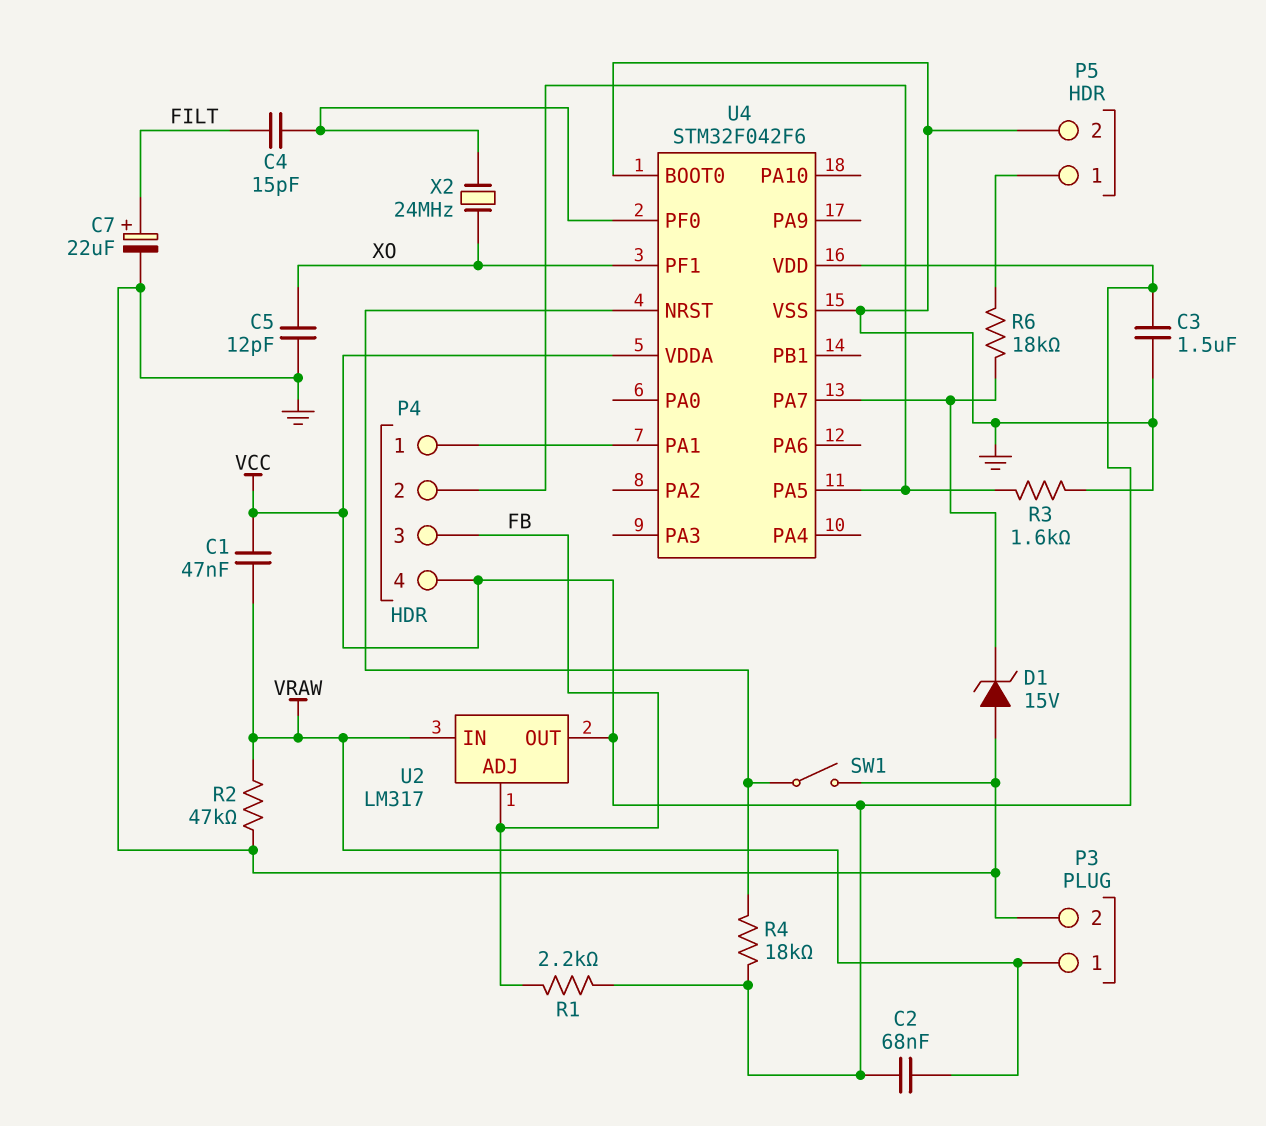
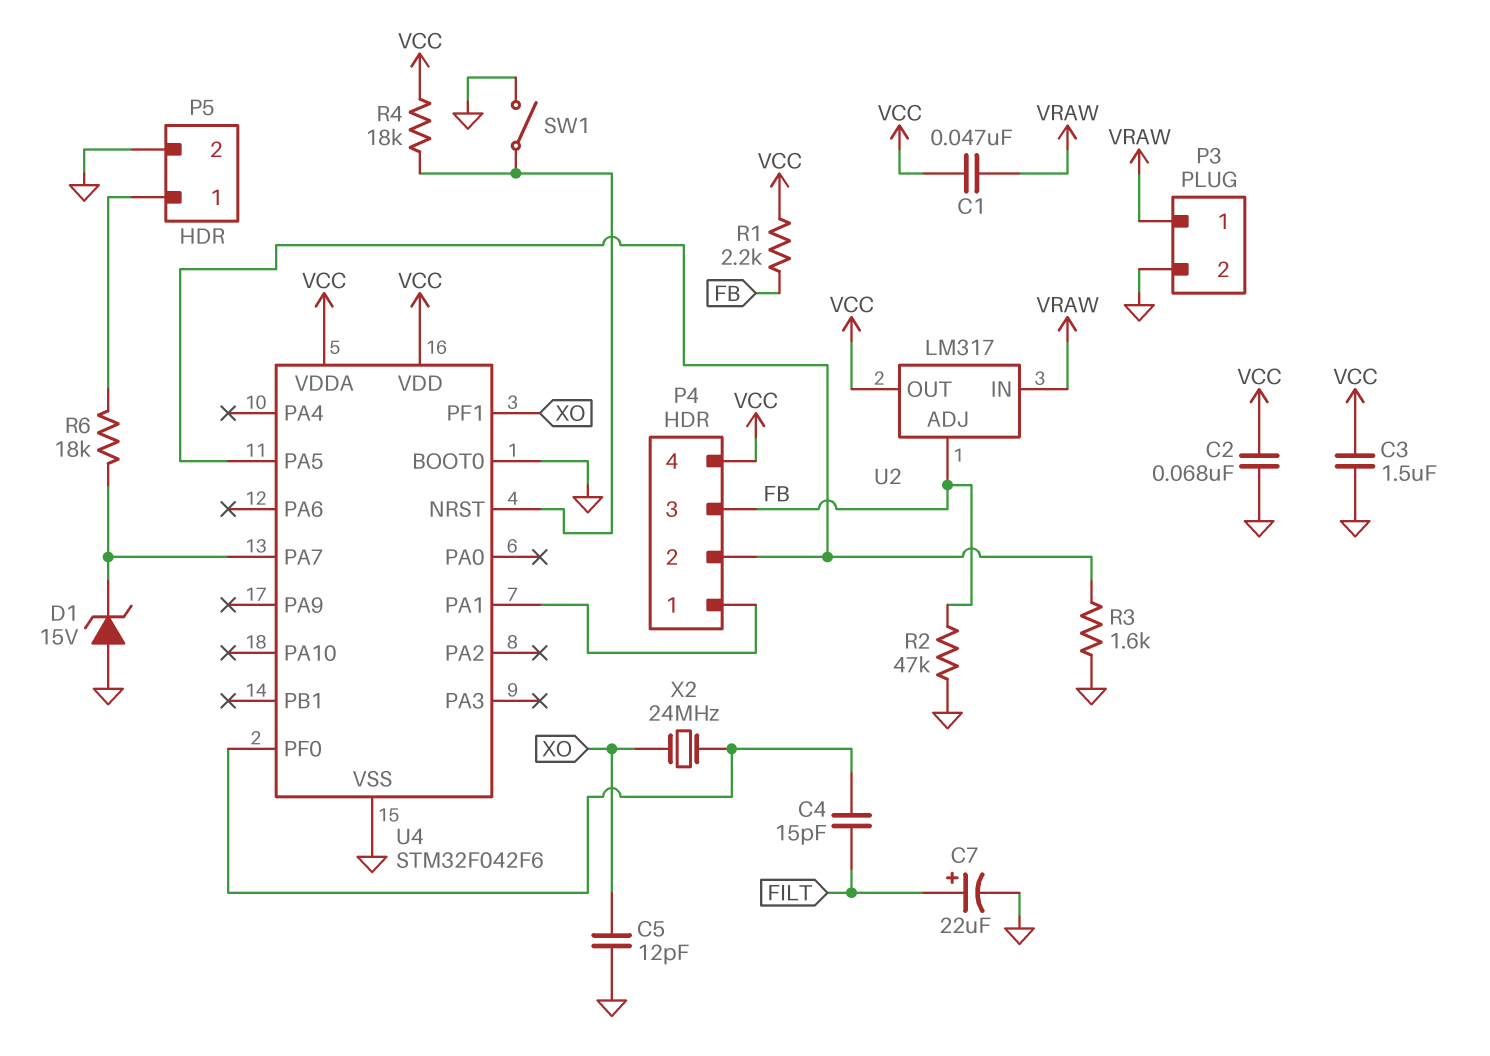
C2: 68nF (VCC, VRAW) -> 68nF (GND, VCC)
R2: 47k (GND, VRAW) -> 47k (FB, GND)

